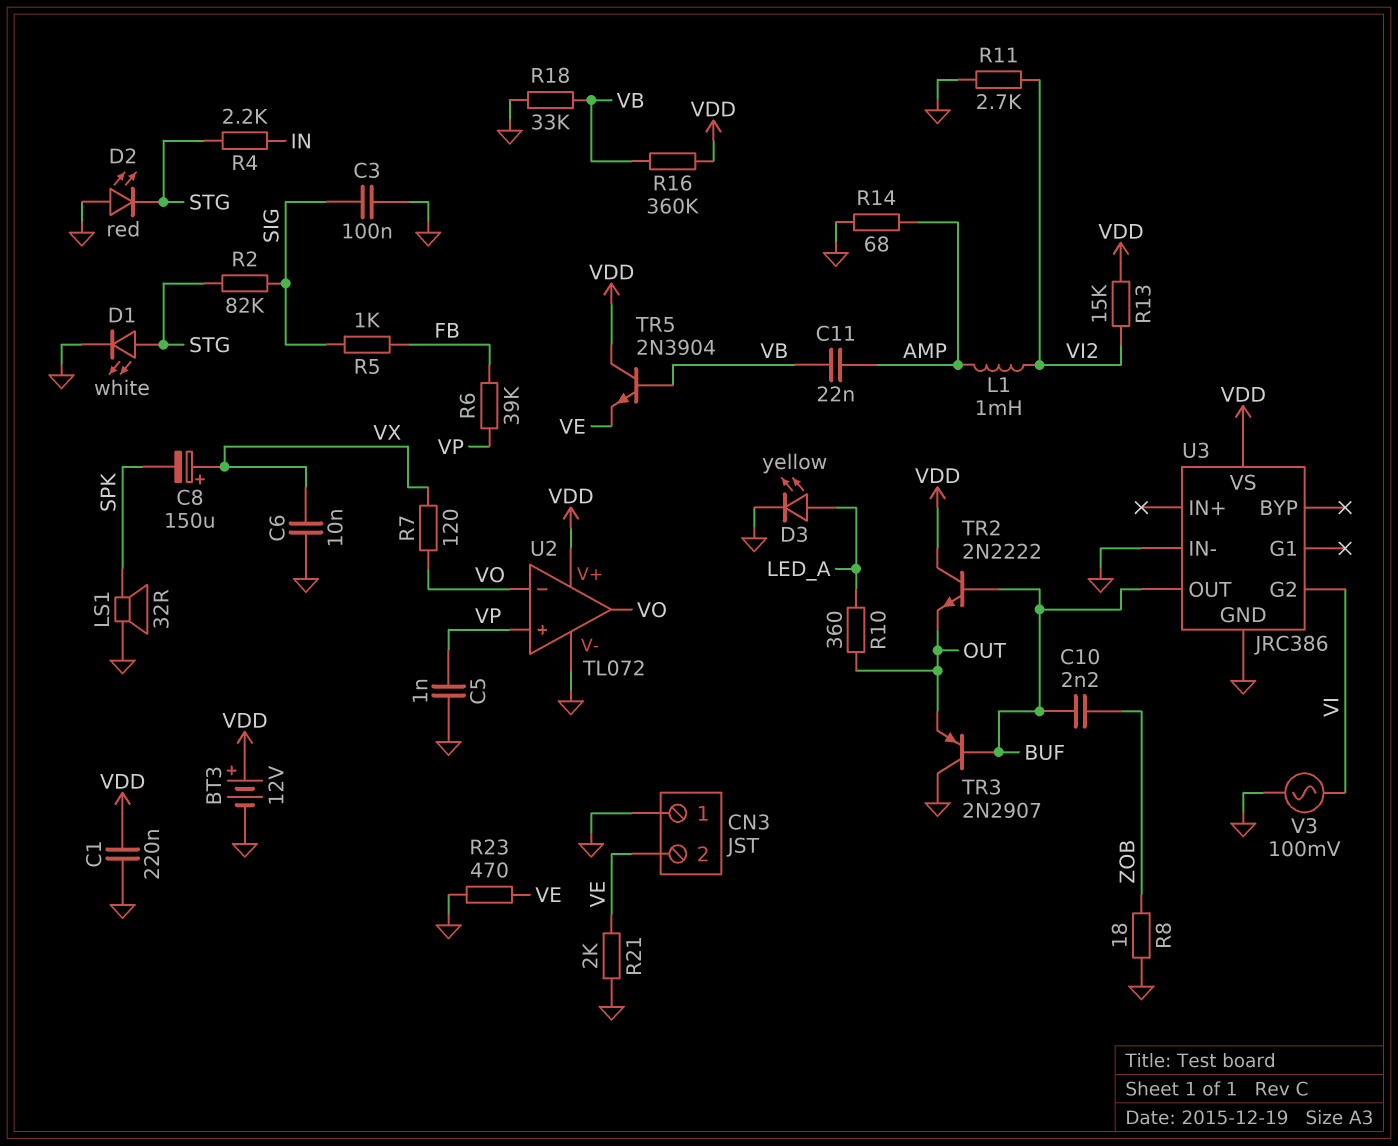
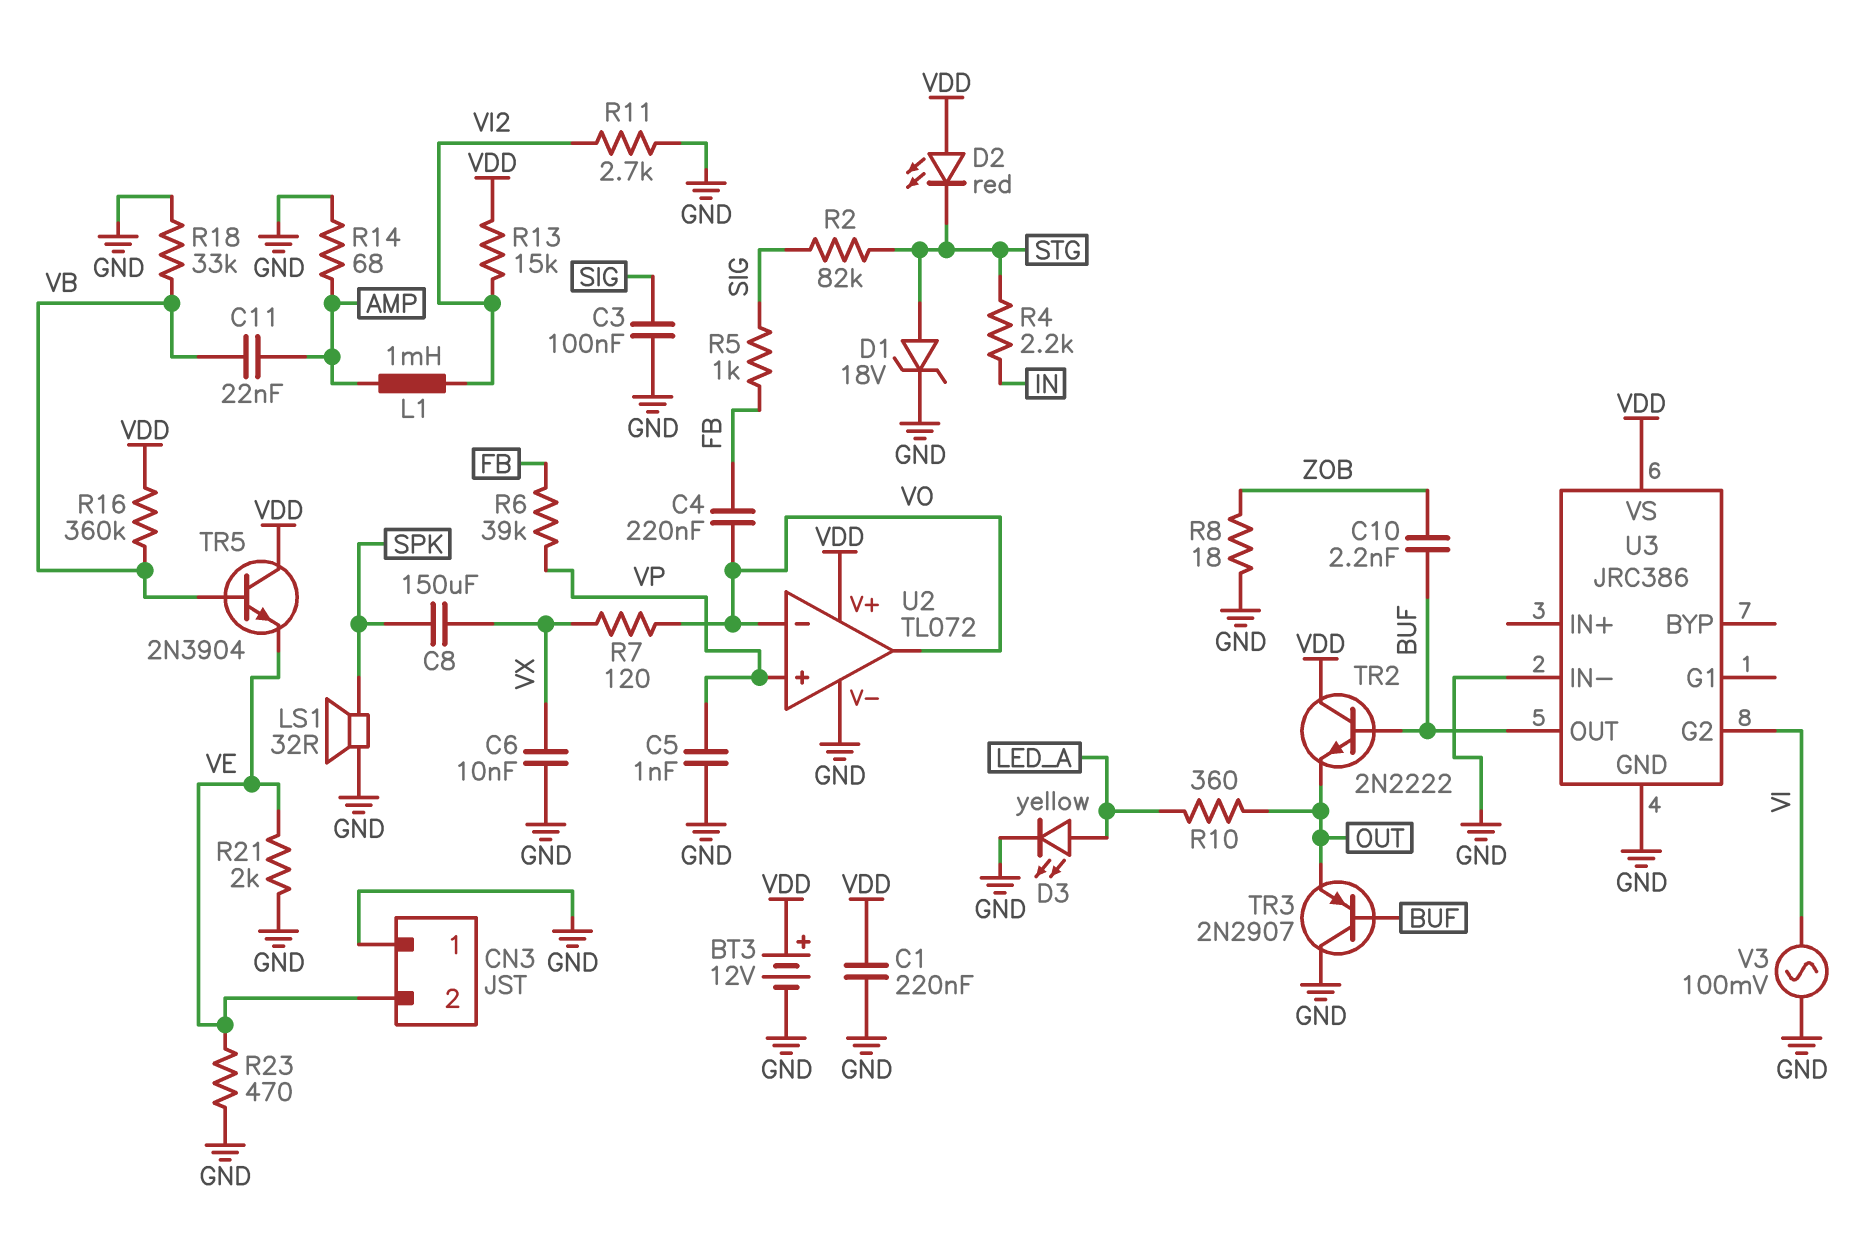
C4: none -> 220nF (FB, VO)
C8: 150uF (plus VX, minus SPK) -> 150uF (SPK, VX)
D1: LED white (A STG, K GND) -> zener 18V (A STG, K GND)
D2: LED red (A GND, K STG) -> LED red (A VDD, K STG)

